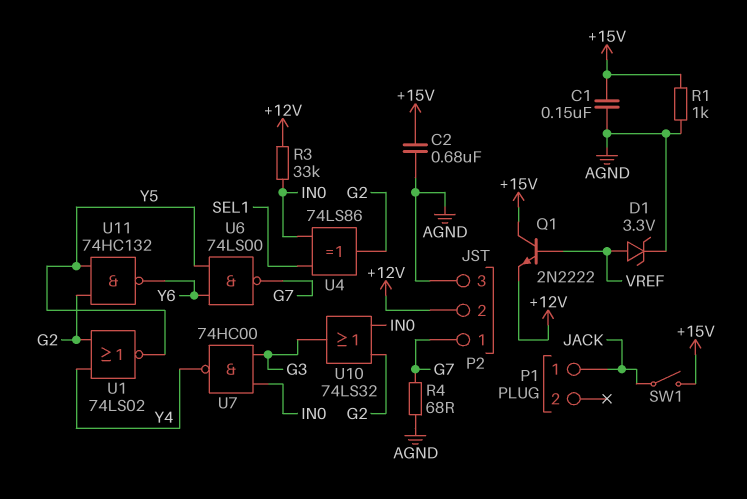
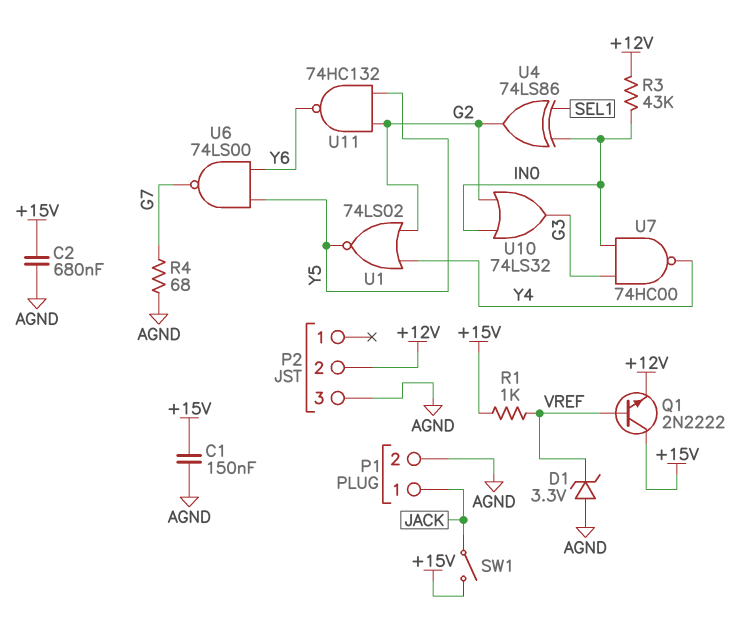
D1: zener 3.3V (A VREF, K AGND) -> zener 3.3V (A AGND, K VREF)
P1 pin 2: none -> AGND
P2 pin 1: G7 -> none
R1: 1k (+15V, AGND) -> 1k (+15V, VREF)
R3: 33k (+12V, IN0) -> 43k (+12V, IN0)

